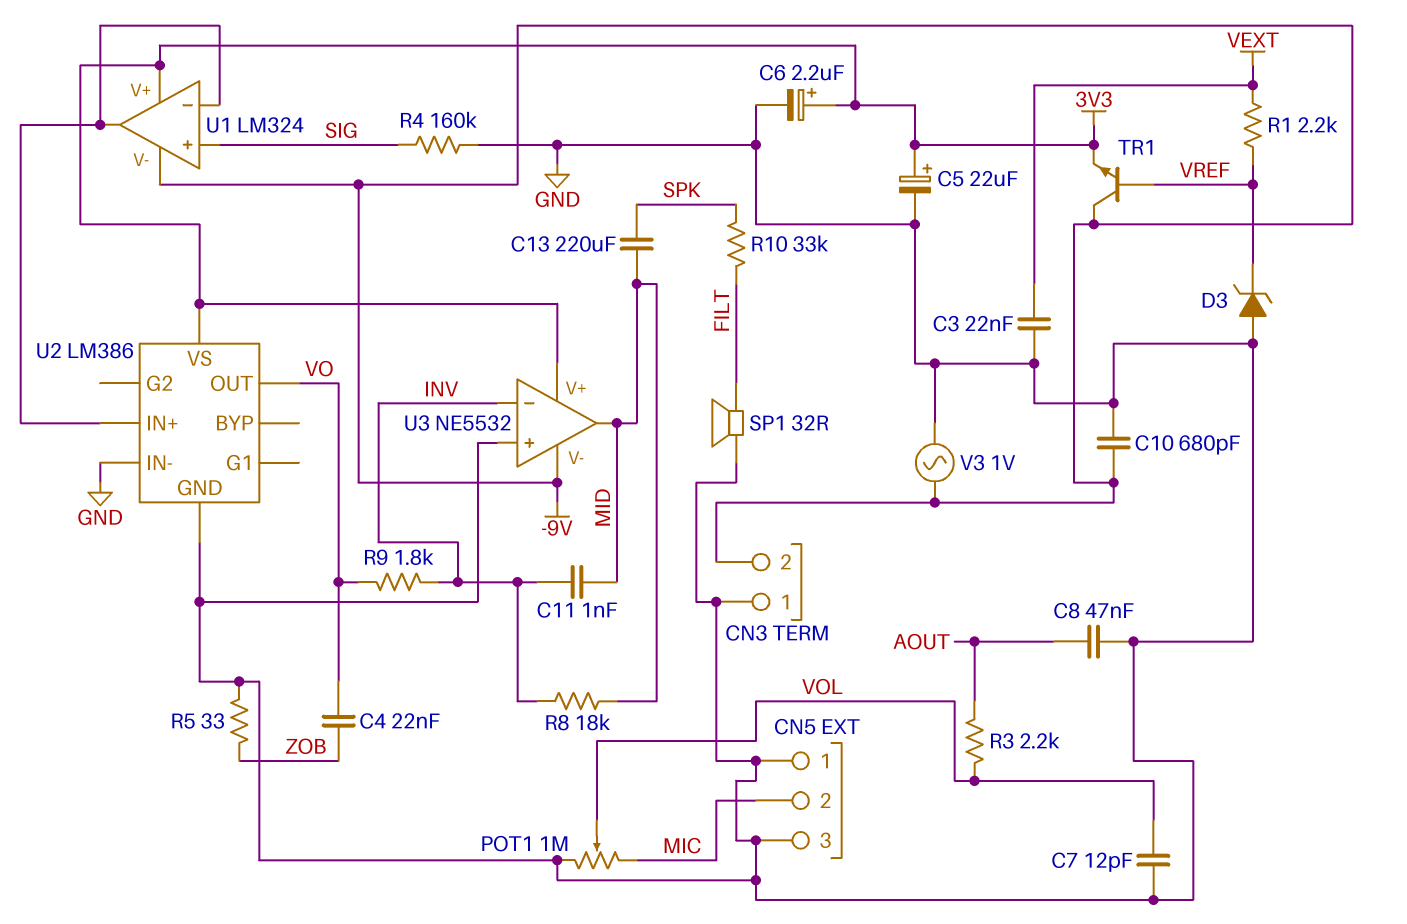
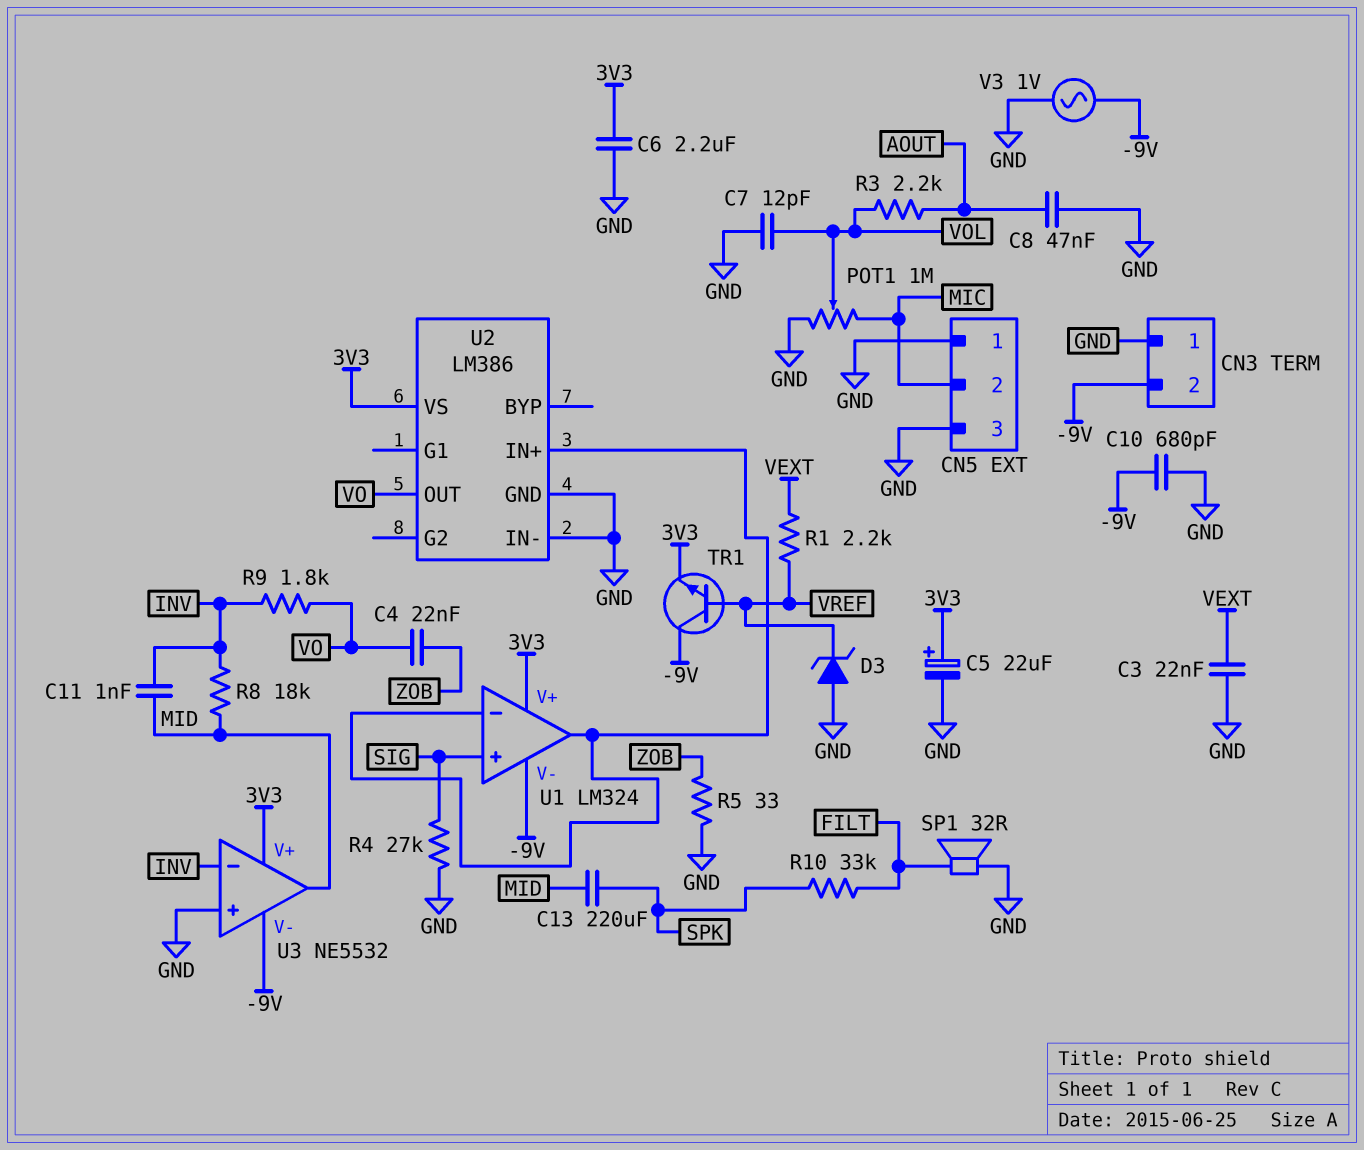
C6: 2.2uF (plus 3V3, minus GND) -> 2.2uF (3V3, GND)
R4: 160k (GND, SIG) -> 27k (GND, SIG)

